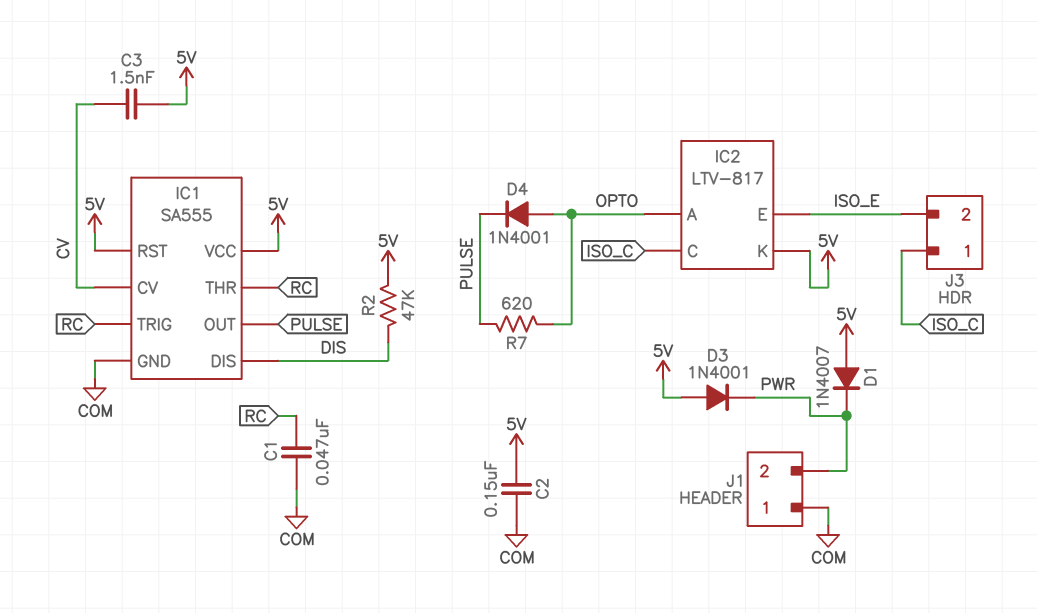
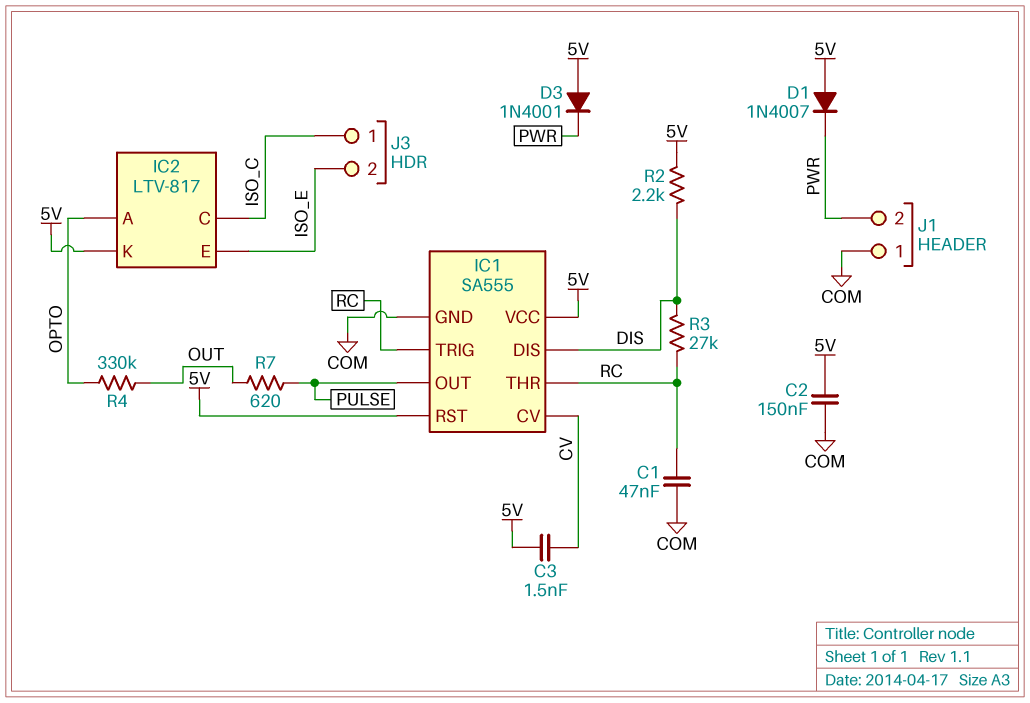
D4: diode 1N4001 (A OPTO, K PULSE) -> none
R2: 47k (5V, DIS) -> 2.2k (5V, DIS)
R3: none -> 27k (DIS, RC)
R4: none -> 330k (OPTO, OUT)
R7: 620 (OPTO, PULSE) -> 620 (OUT, PULSE)

